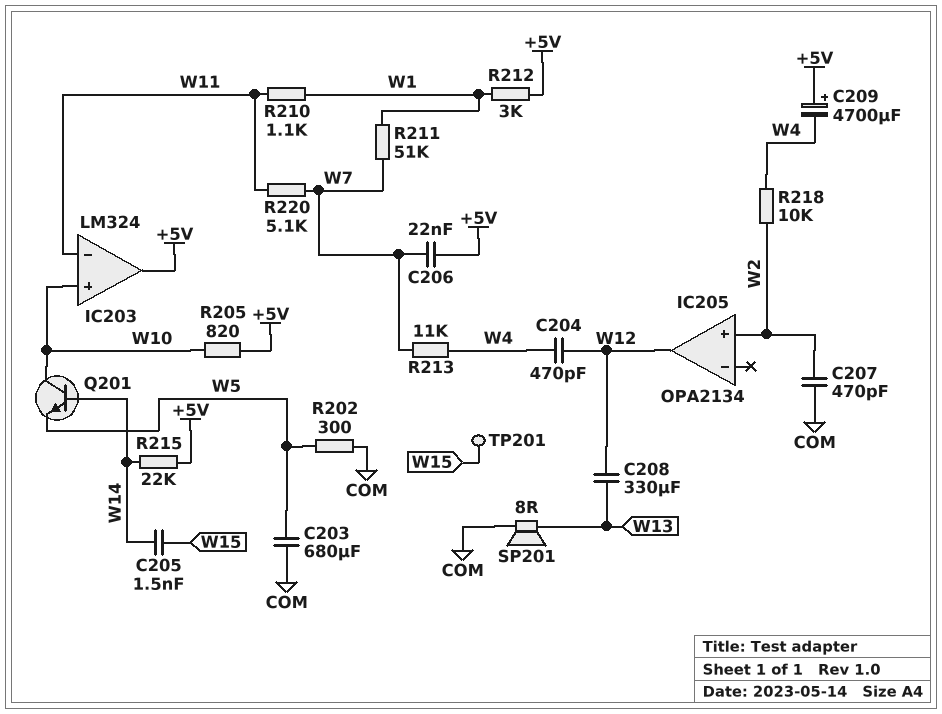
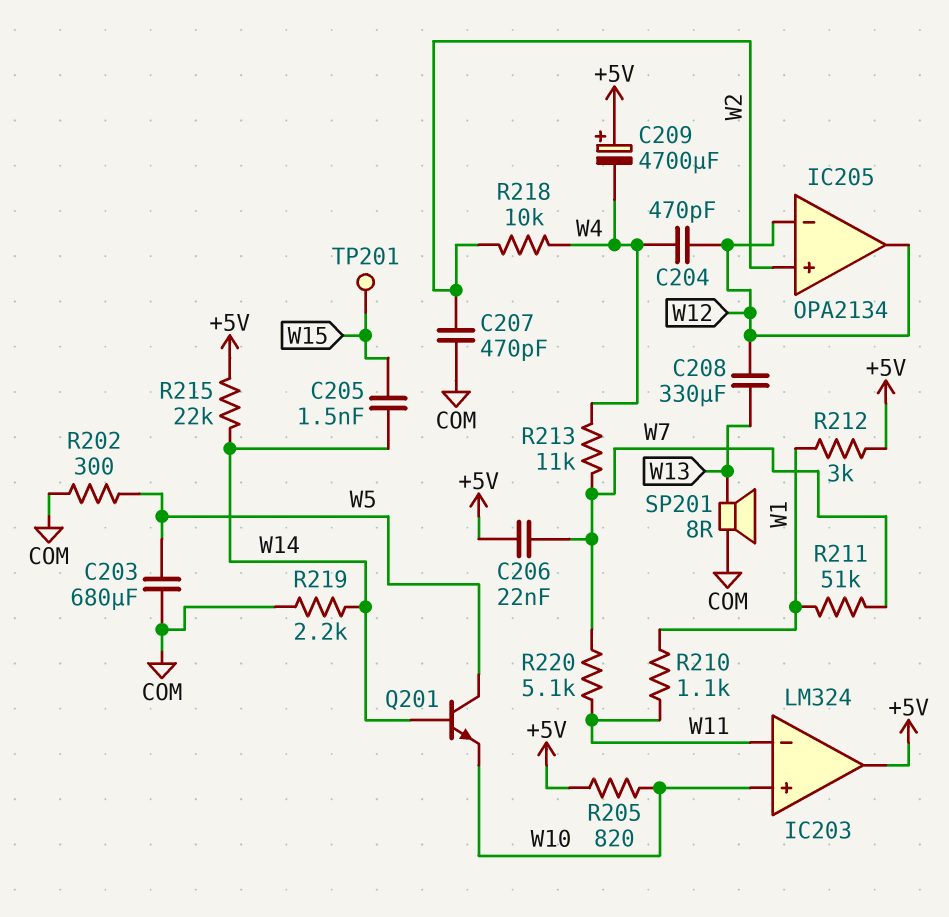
IC205 pin in-: none -> W12
Q201: NPN (B W14, C W10, E W5) -> NPN (B W14, C W5, E W10)
R219: none -> 2.2k (COM, W14)

